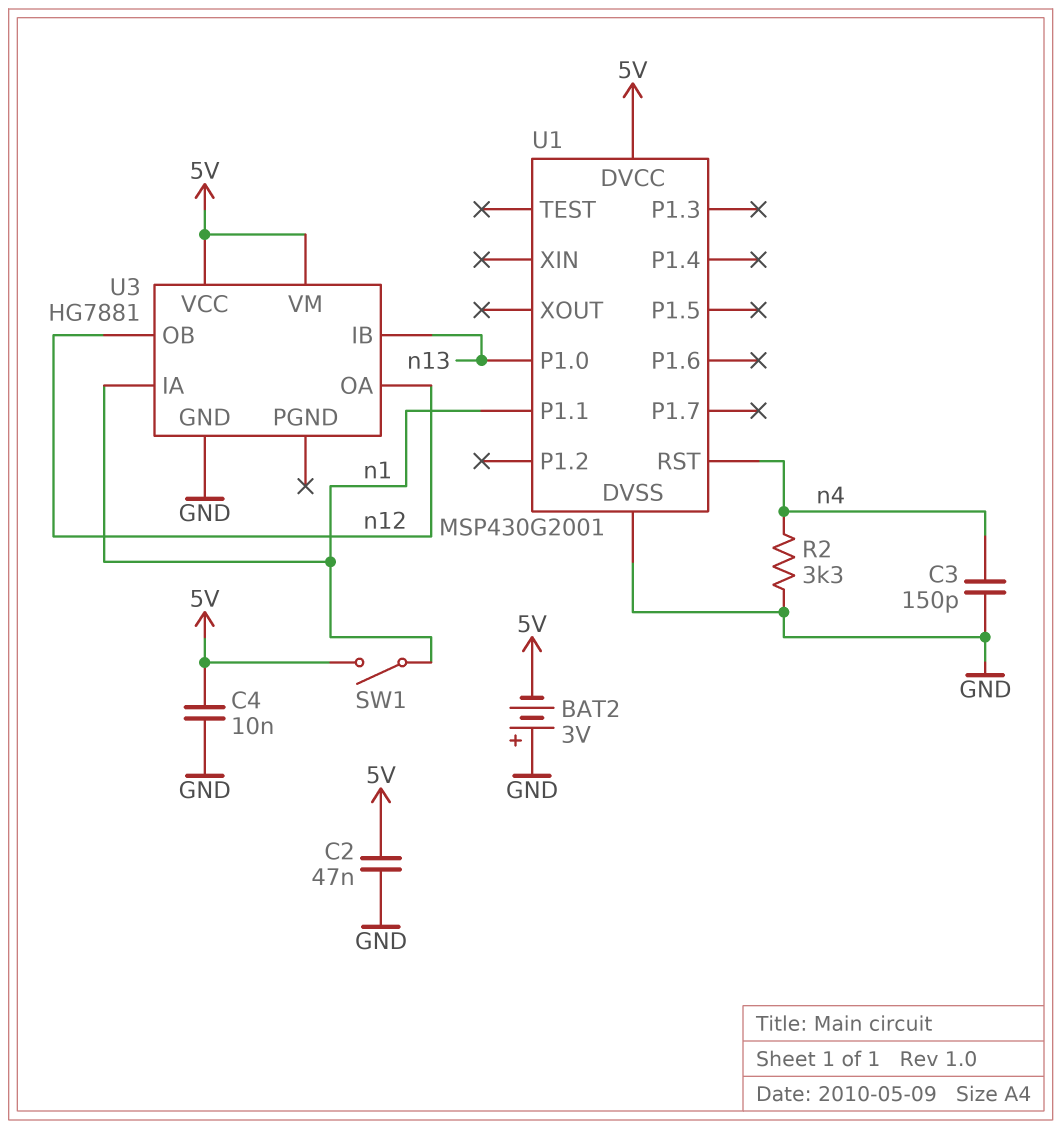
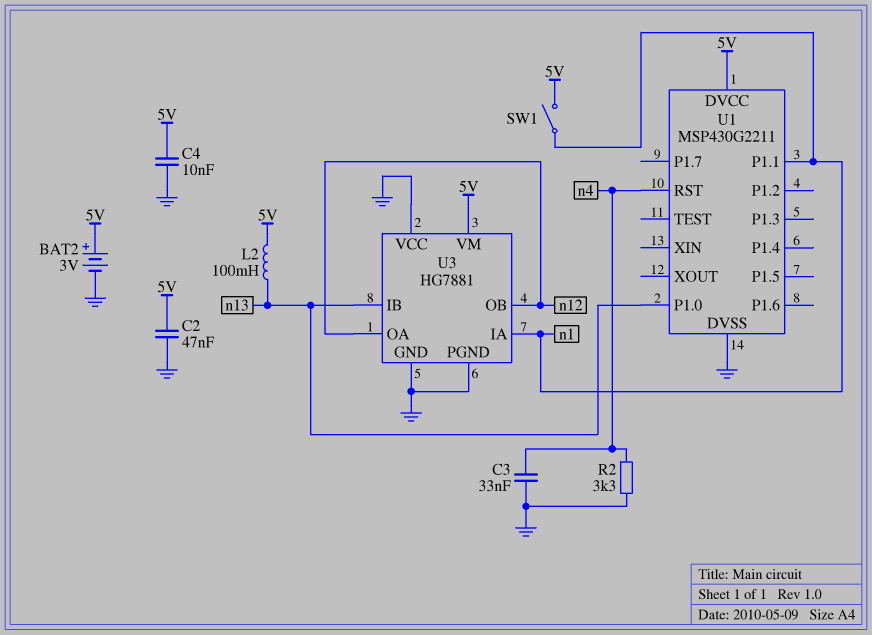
BAT2: 3V (plus GND, minus 5V) -> 3V (plus 5V, minus GND)
C3: 150pF (GND, n4) -> 33nF (GND, n4)
L2: none -> 100mH (5V, n13)
U1: MSP430G2001 -> MSP430G2211
U3 pin PGND: none -> GND
U3 pin VCC: 5V -> GND

